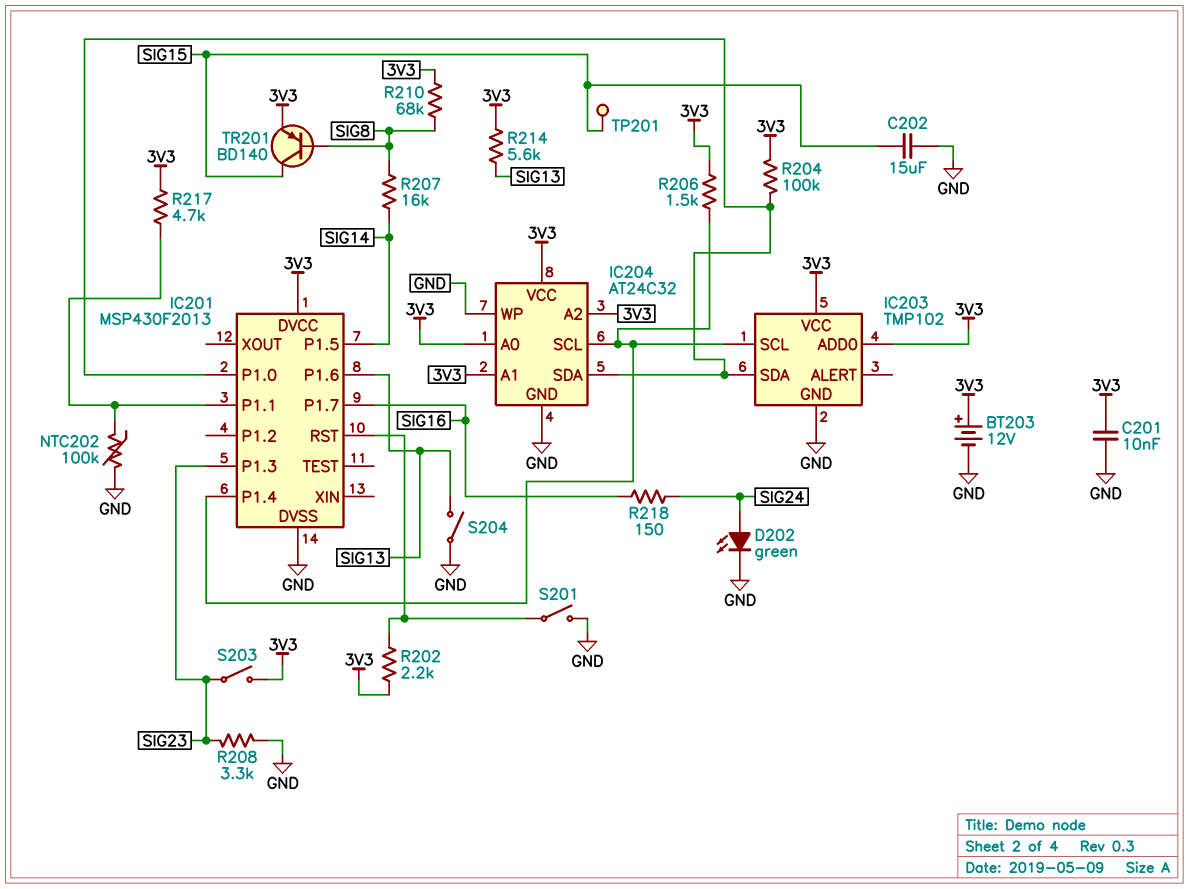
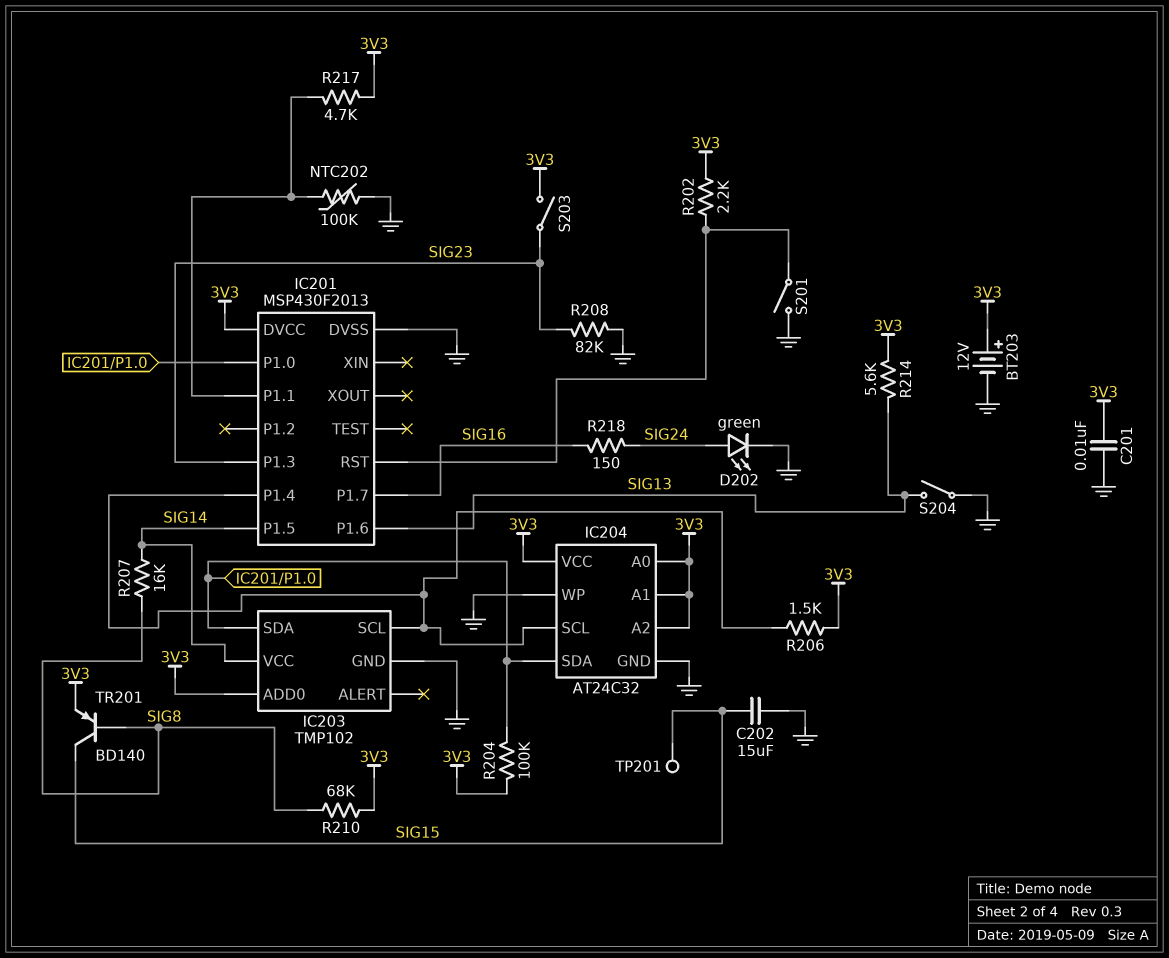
IC203 pin VCC: 3V3 -> SIG14
R208: 3.3k (GND, SIG23) -> 82k (GND, SIG23)

